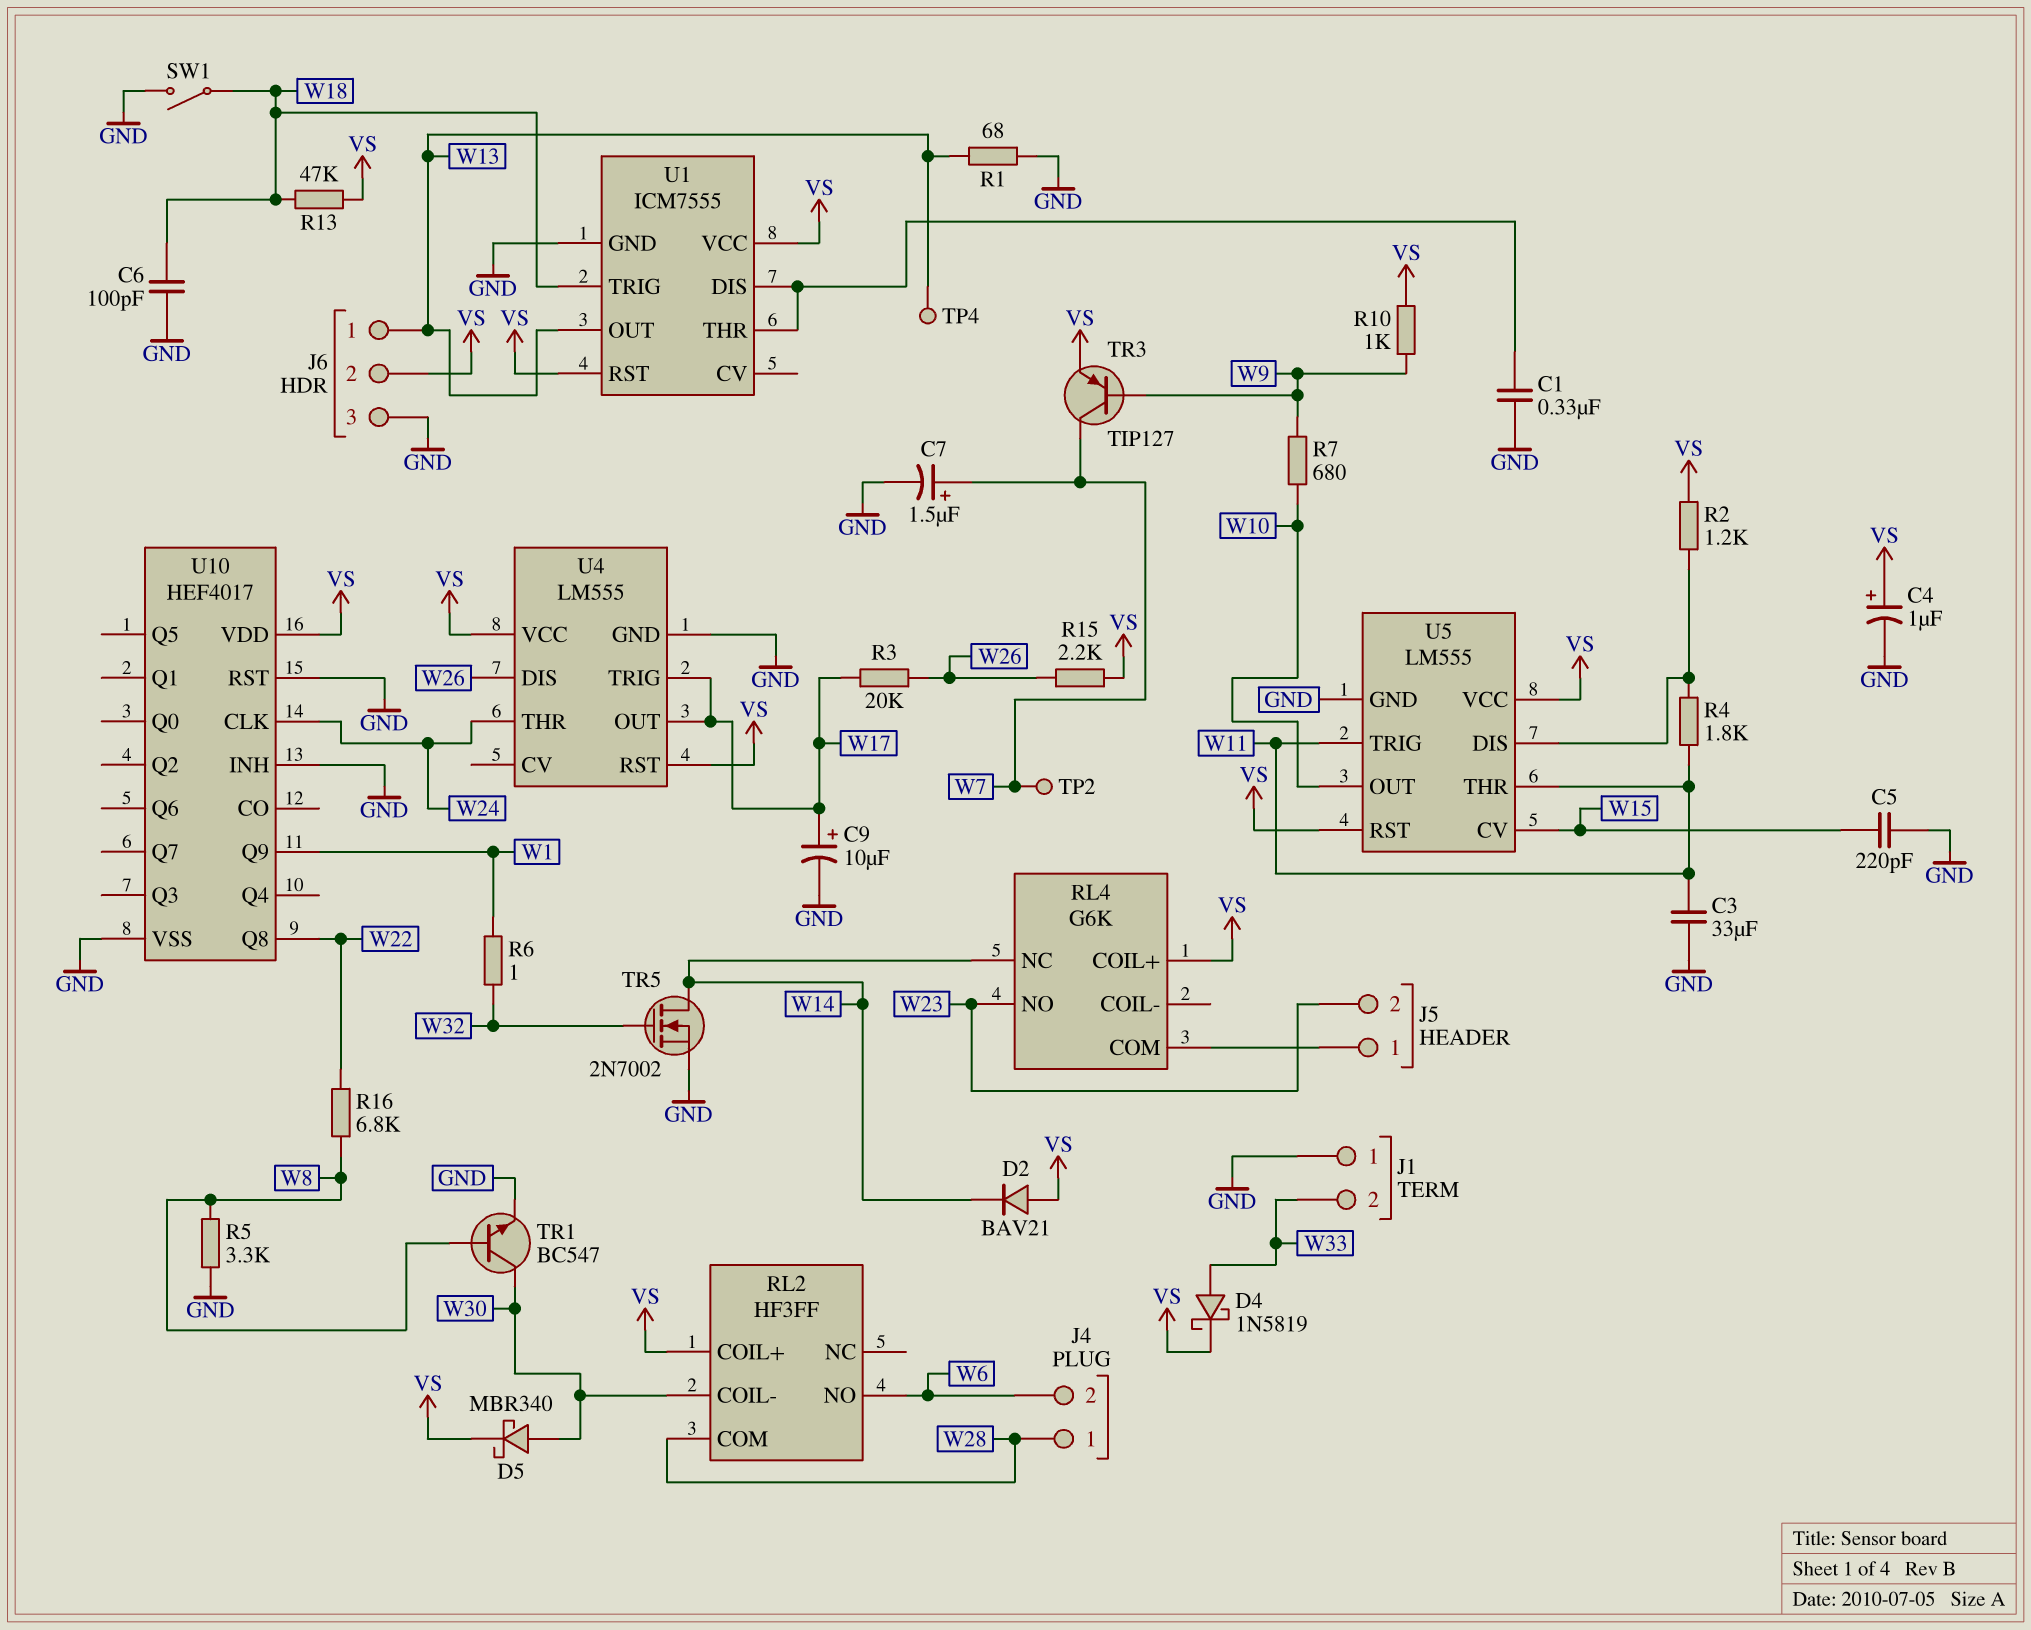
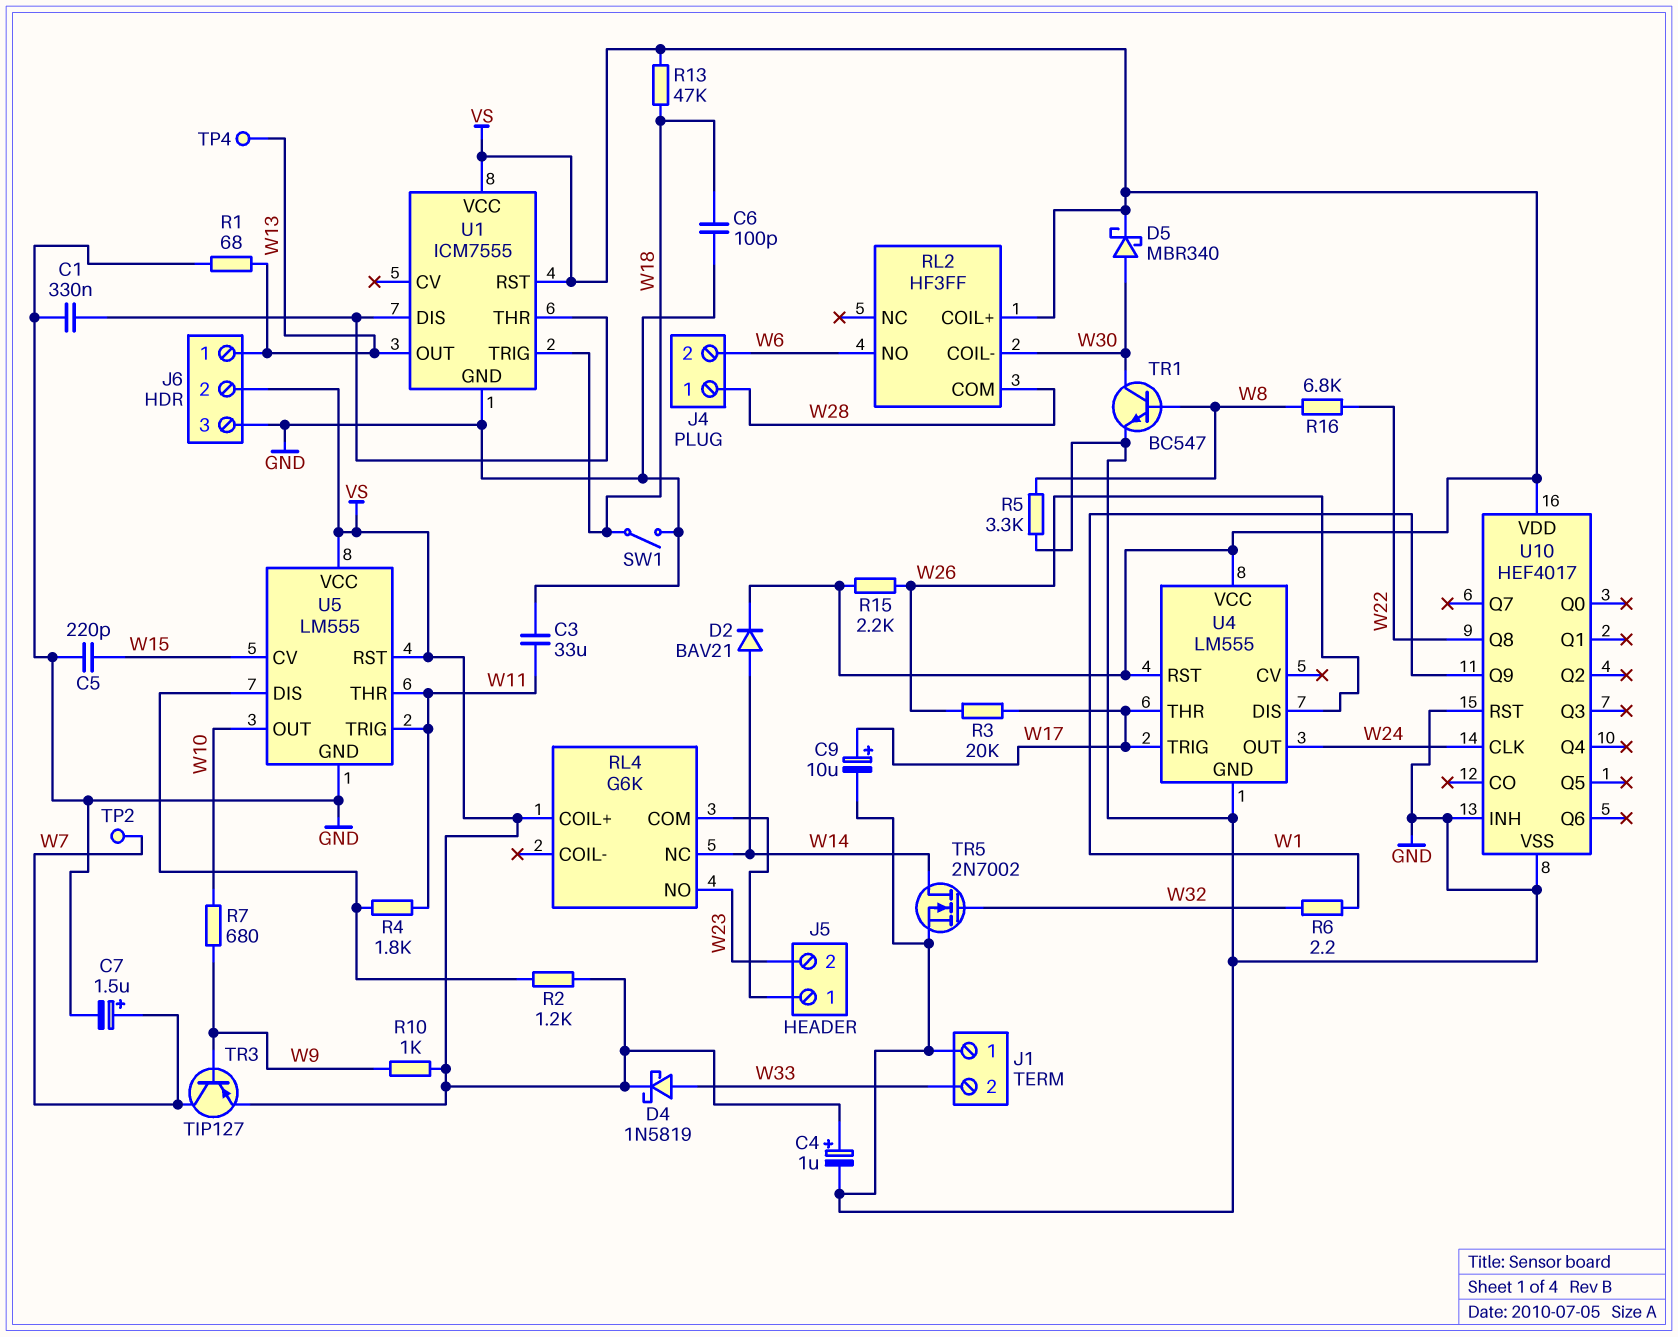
D2: diode BAV21 (A VS, K W14) -> diode BAV21 (A W14, K VS)
R6: 1 (W1, W32) -> 2.2 (W1, W32)
U4 pin OUT: W17 -> W24
U4 pin THR: W24 -> W17

